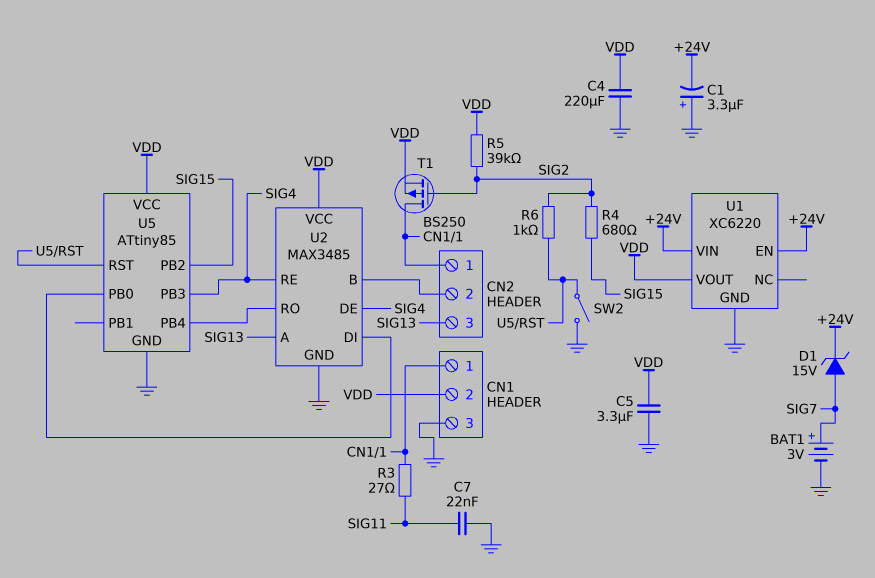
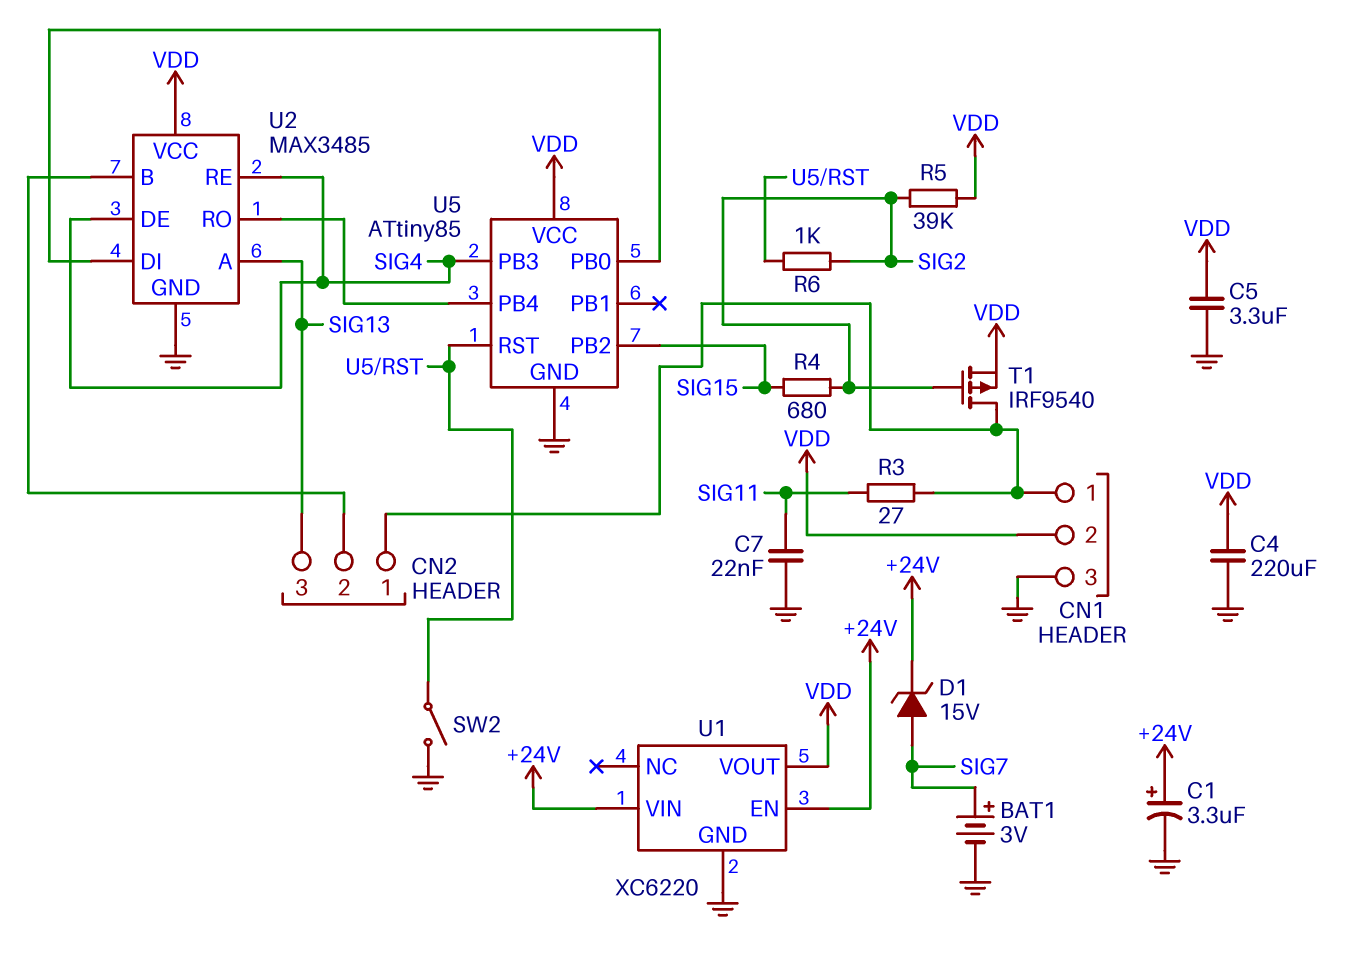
C1: 3.3uF (plus GND, minus +24V) -> 3.3uF (plus +24V, minus GND)
T1: PMOS BS250 (G SIG2, D CN1/1, S VDD) -> PMOS IRF9540 (G SIG2, D CN1/1, S VDD)

